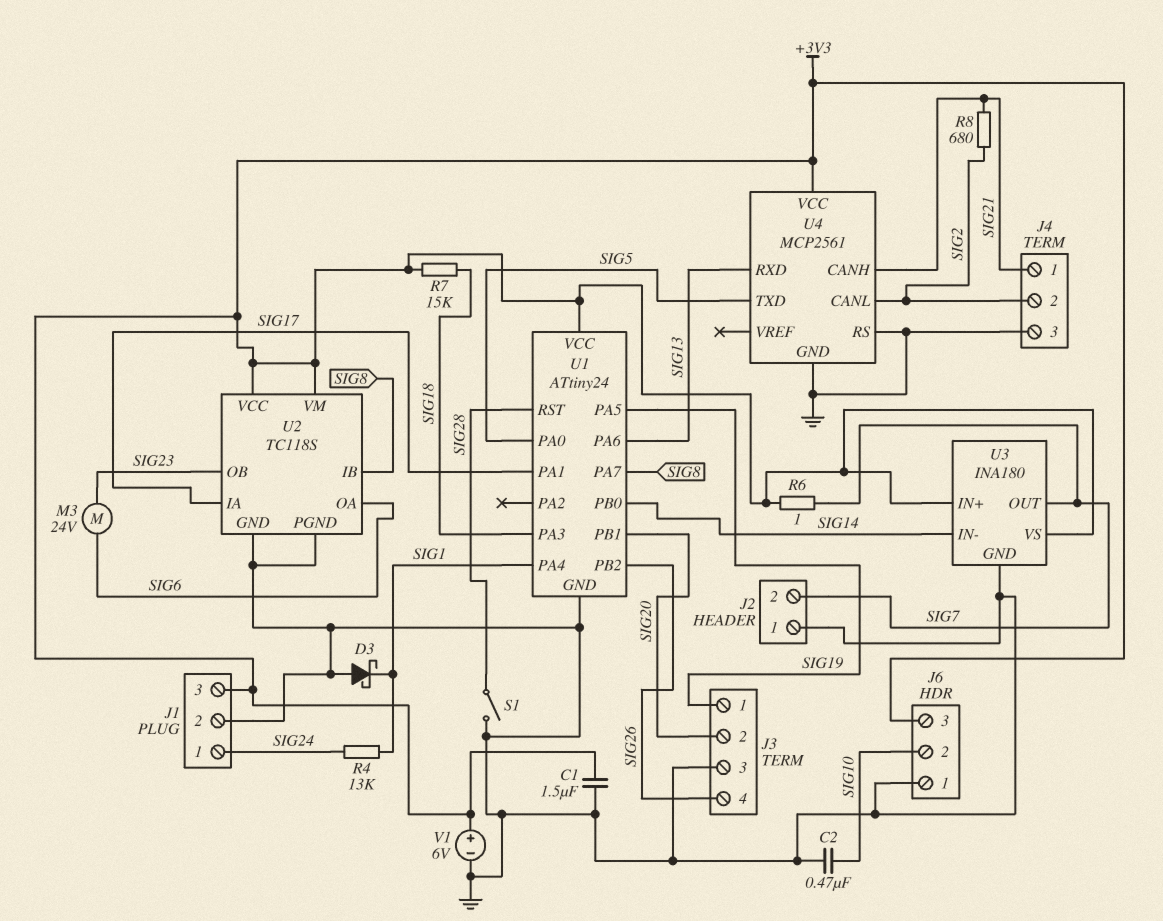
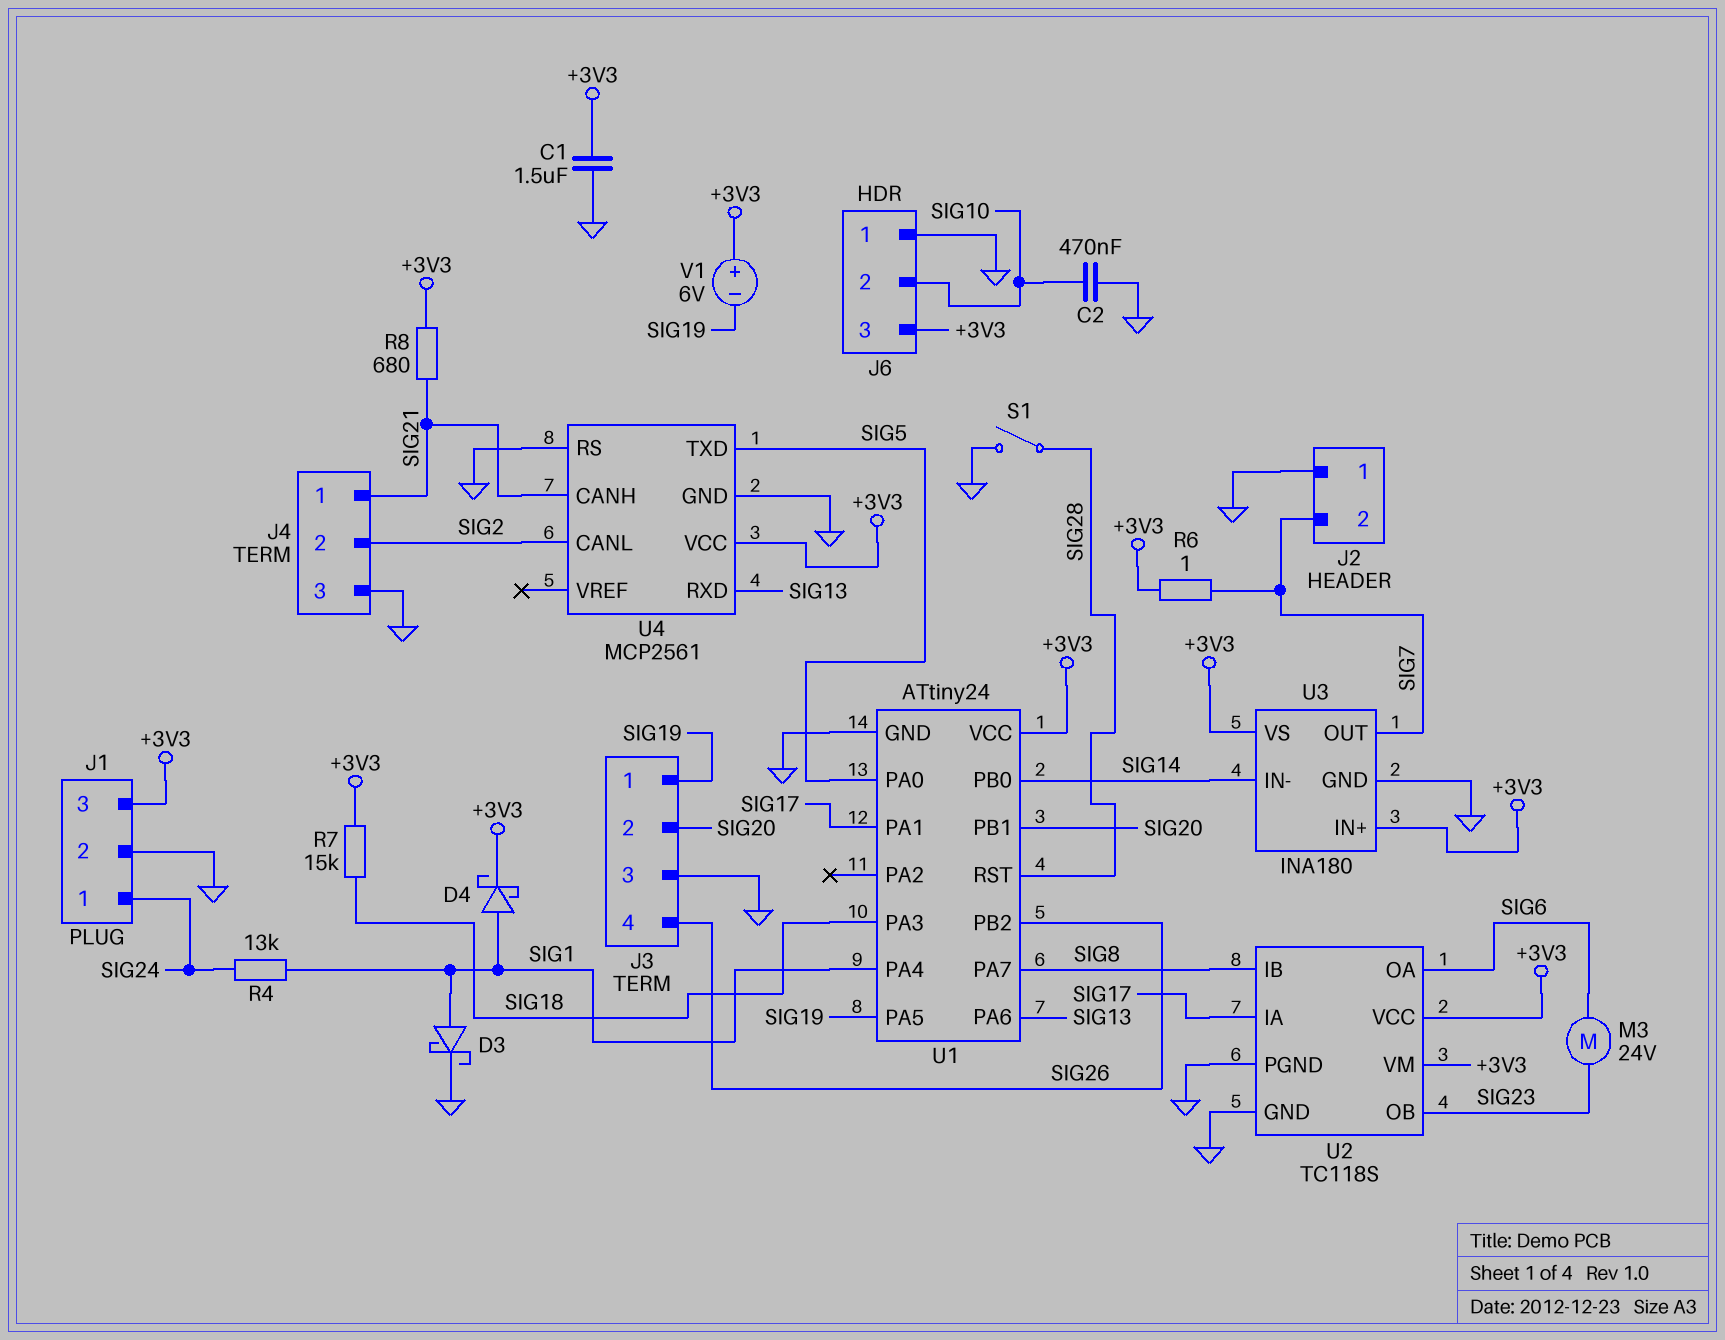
D3: schottky (A GND, K SIG1) -> schottky (A SIG1, K GND)
D4: none -> schottky (A SIG1, K +3V3)
R8: 680 (SIG2, SIG21) -> 680 (+3V3, SIG21)
V1: 6V (plus +3V3, minus GND) -> 6V (plus +3V3, minus SIG19)

